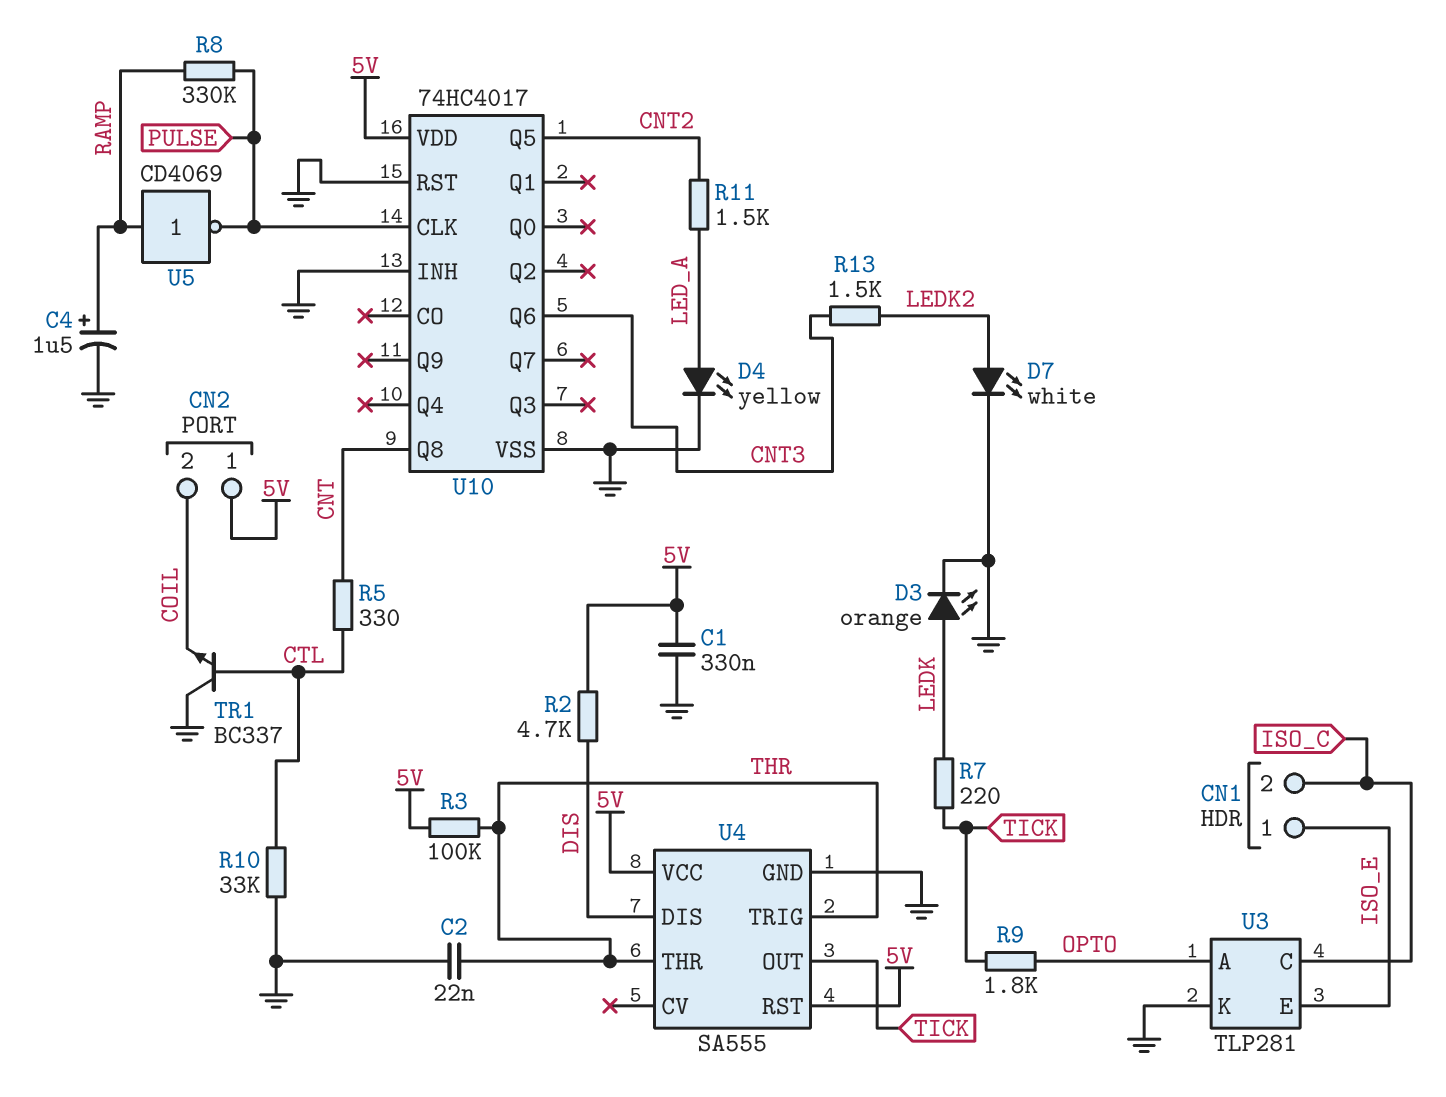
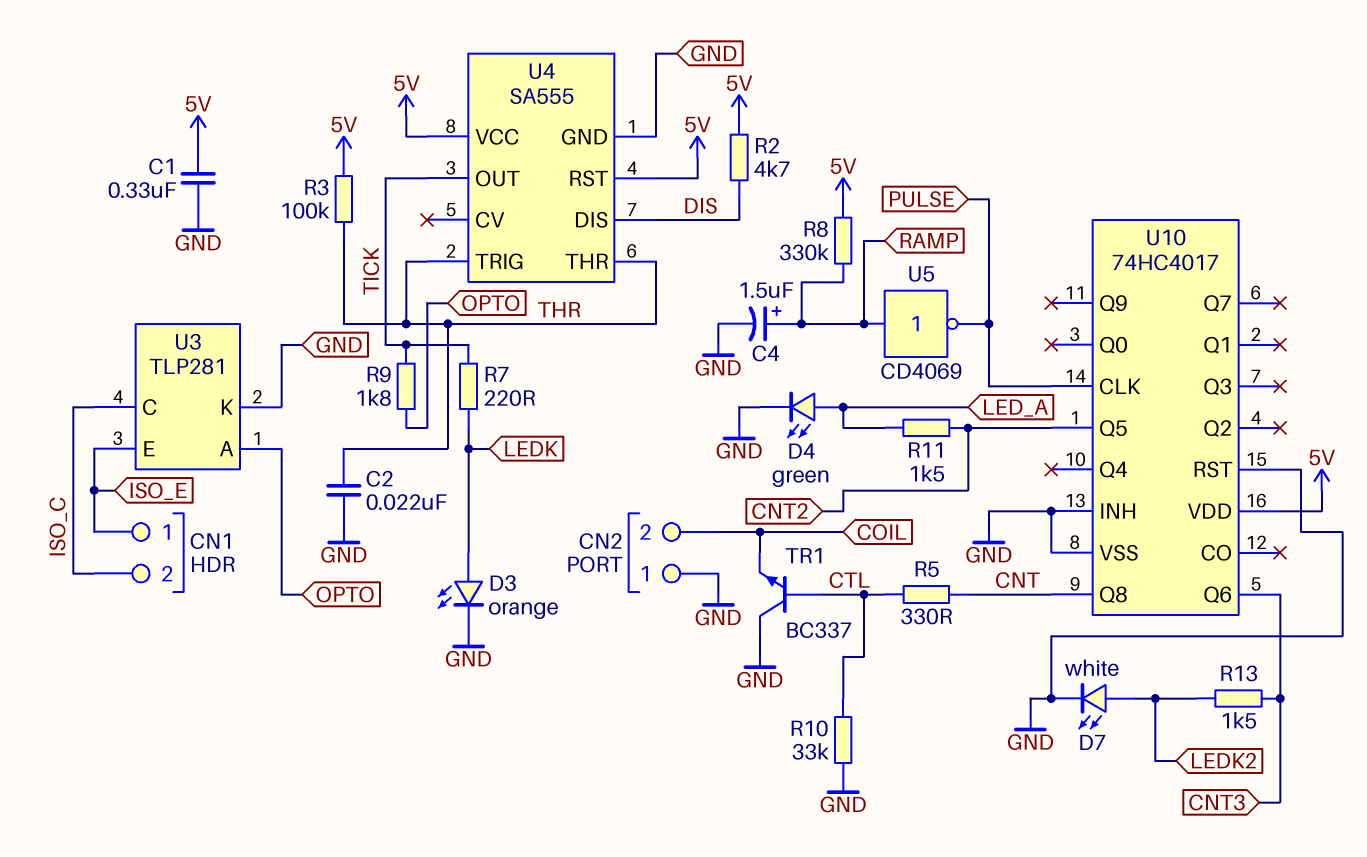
CN2 pin 1: 5V -> GND
D4: LED yellow (A LED_A, K GND) -> LED green (A LED_A, K GND)
R8: 330k (PULSE, RAMP) -> 330k (5V, RAMP)

